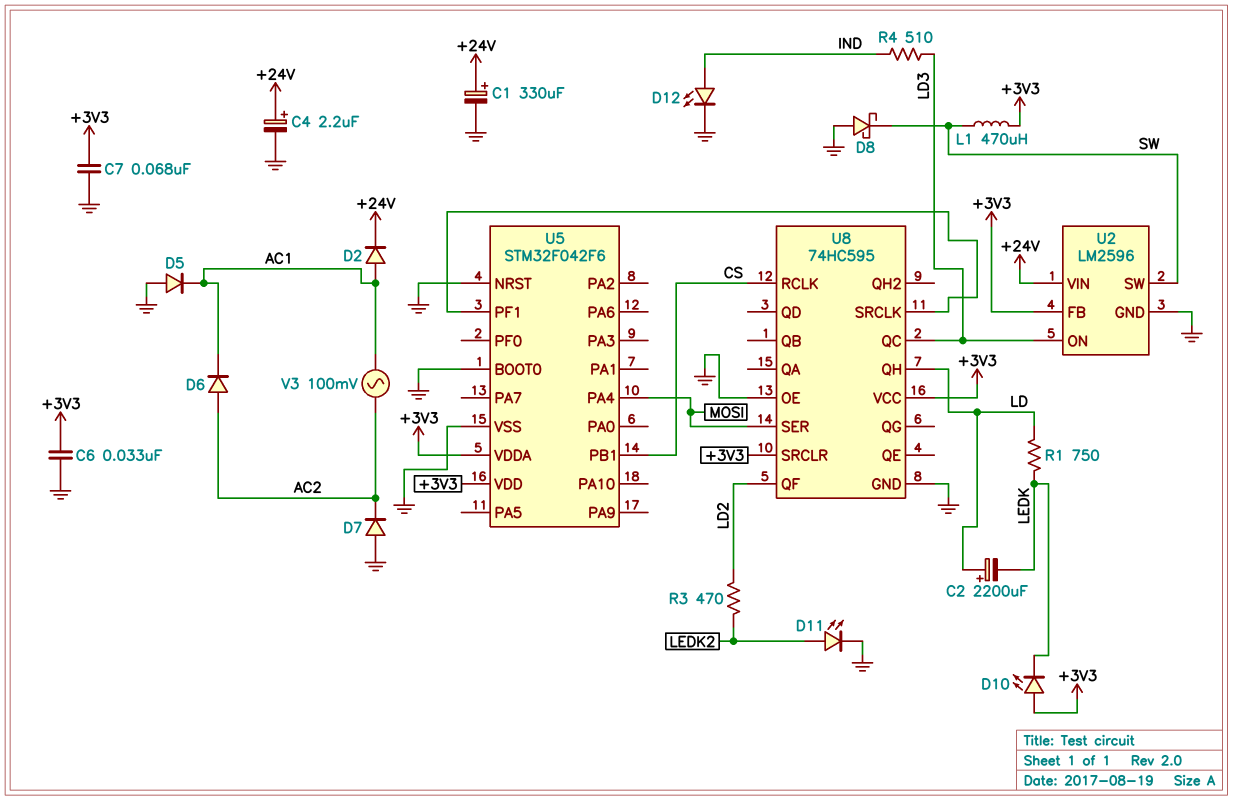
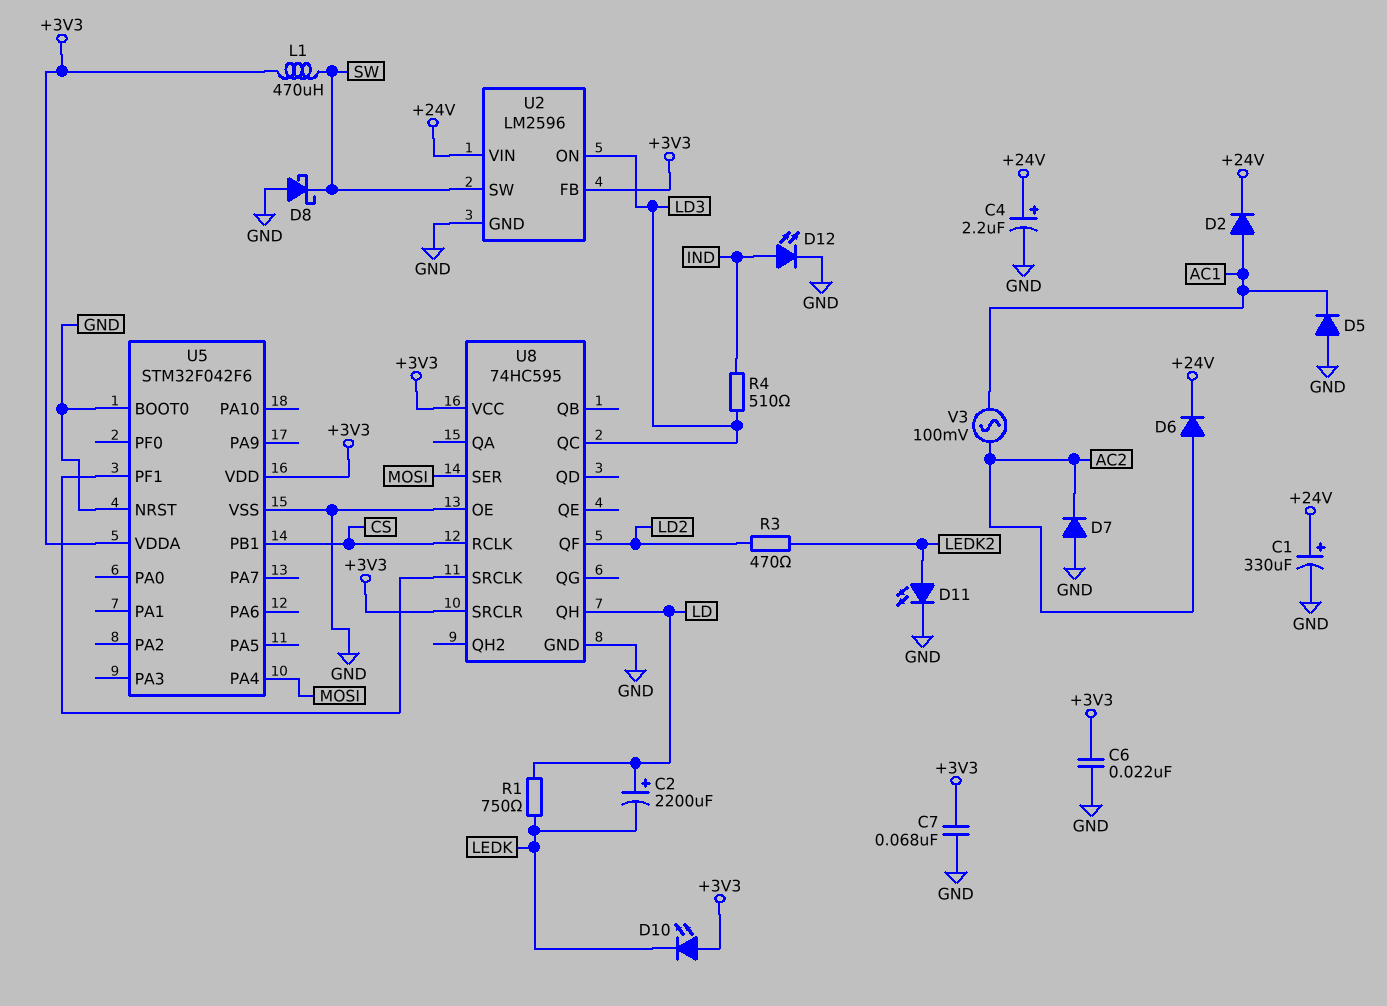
C6: 33nF (+3V3, GND) -> 22nF (+3V3, GND)
D6: diode (A AC2, K AC1) -> diode (A AC2, K +24V)

